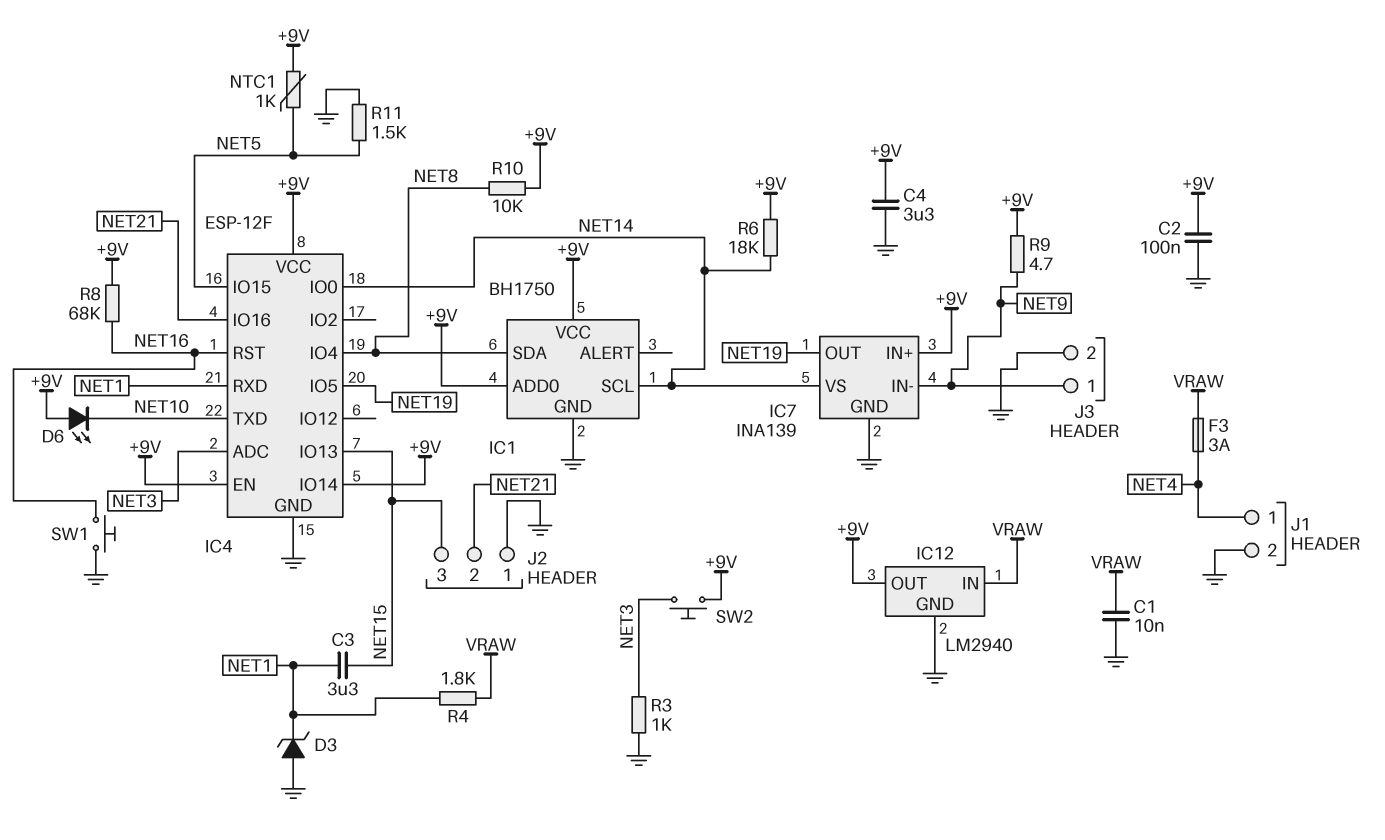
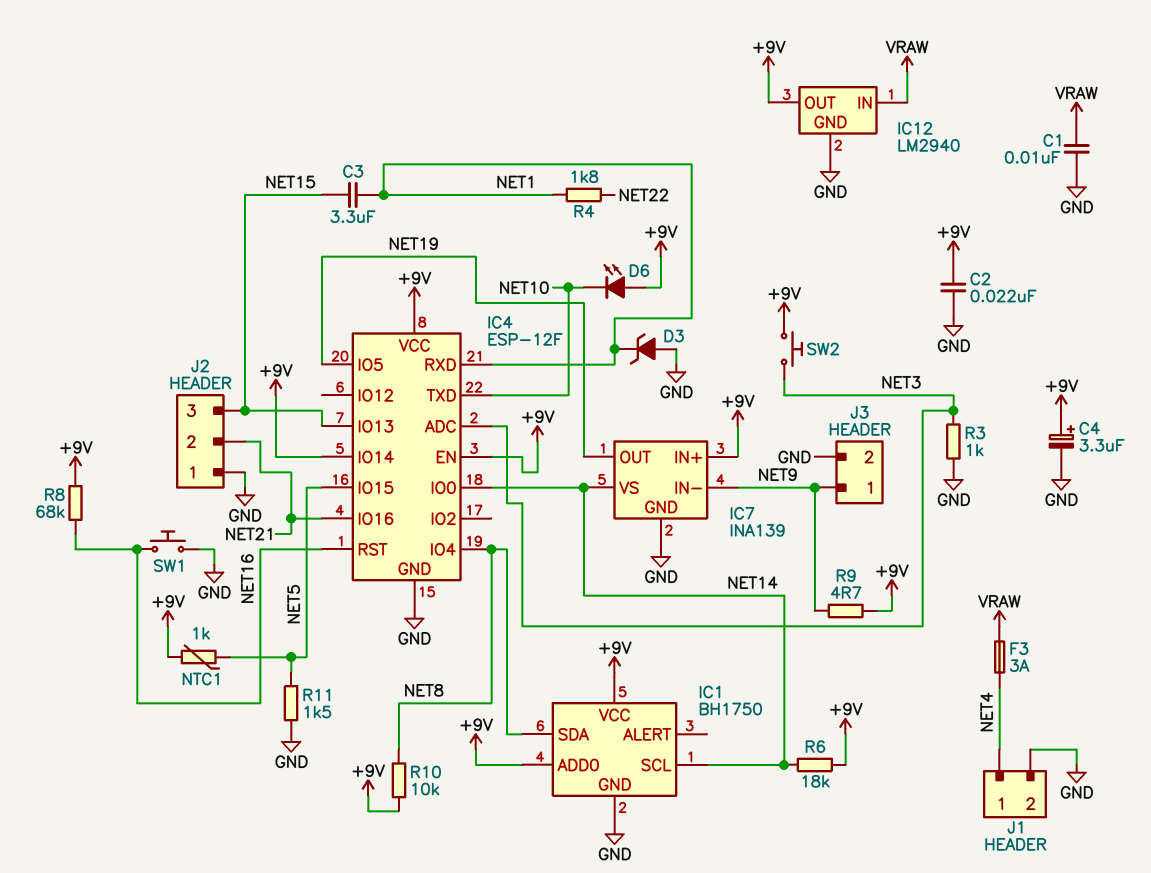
C2: 100nF (+9V, GND) -> 22nF (+9V, GND)
C4: 3.3uF (+9V, GND) -> 3.3uF (plus +9V, minus GND)
R4: 1.8k (NET1, VRAW) -> 1.8k (NET1, NET22)

